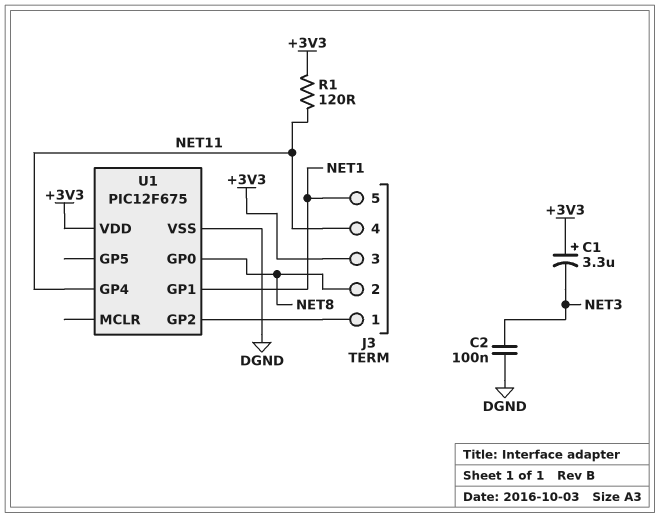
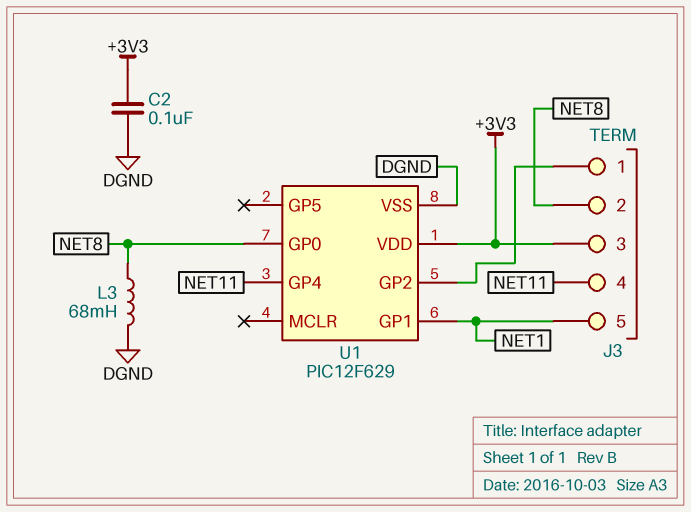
C1: 3.3uF (plus +3V3, minus NET3) -> none
C2: 100nF (DGND, NET3) -> 100nF (+3V3, DGND)
L3: none -> 68mH (DGND, NET8)
R1: 120 (+3V3, NET11) -> none
U1: PIC12F675 -> PIC12F629

